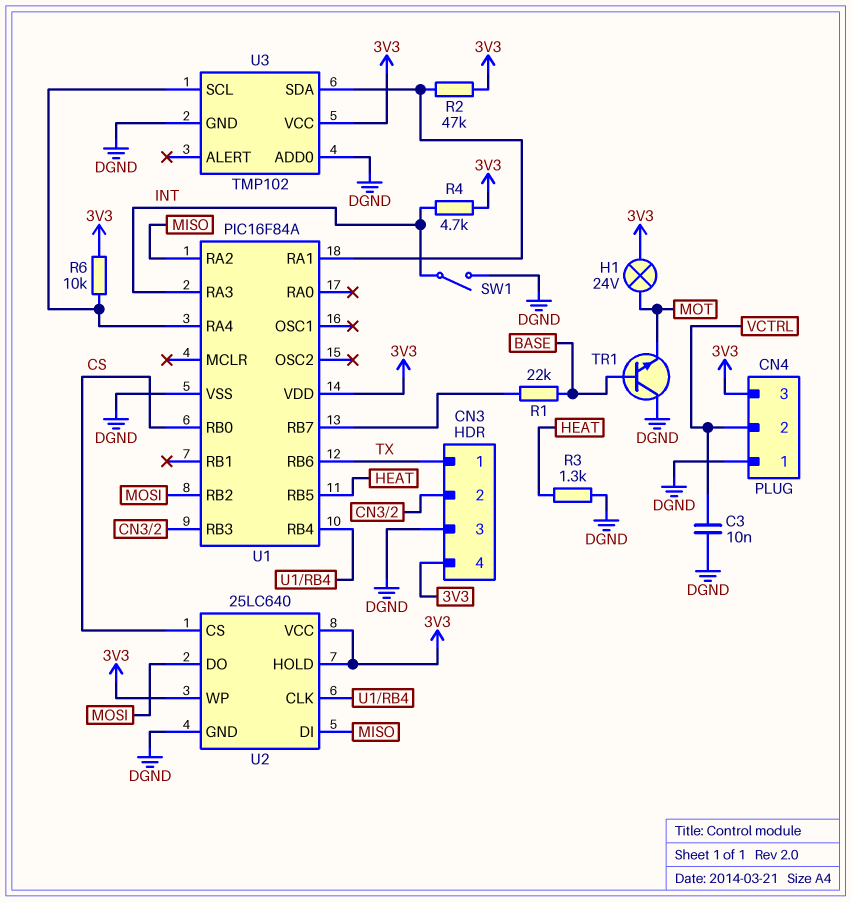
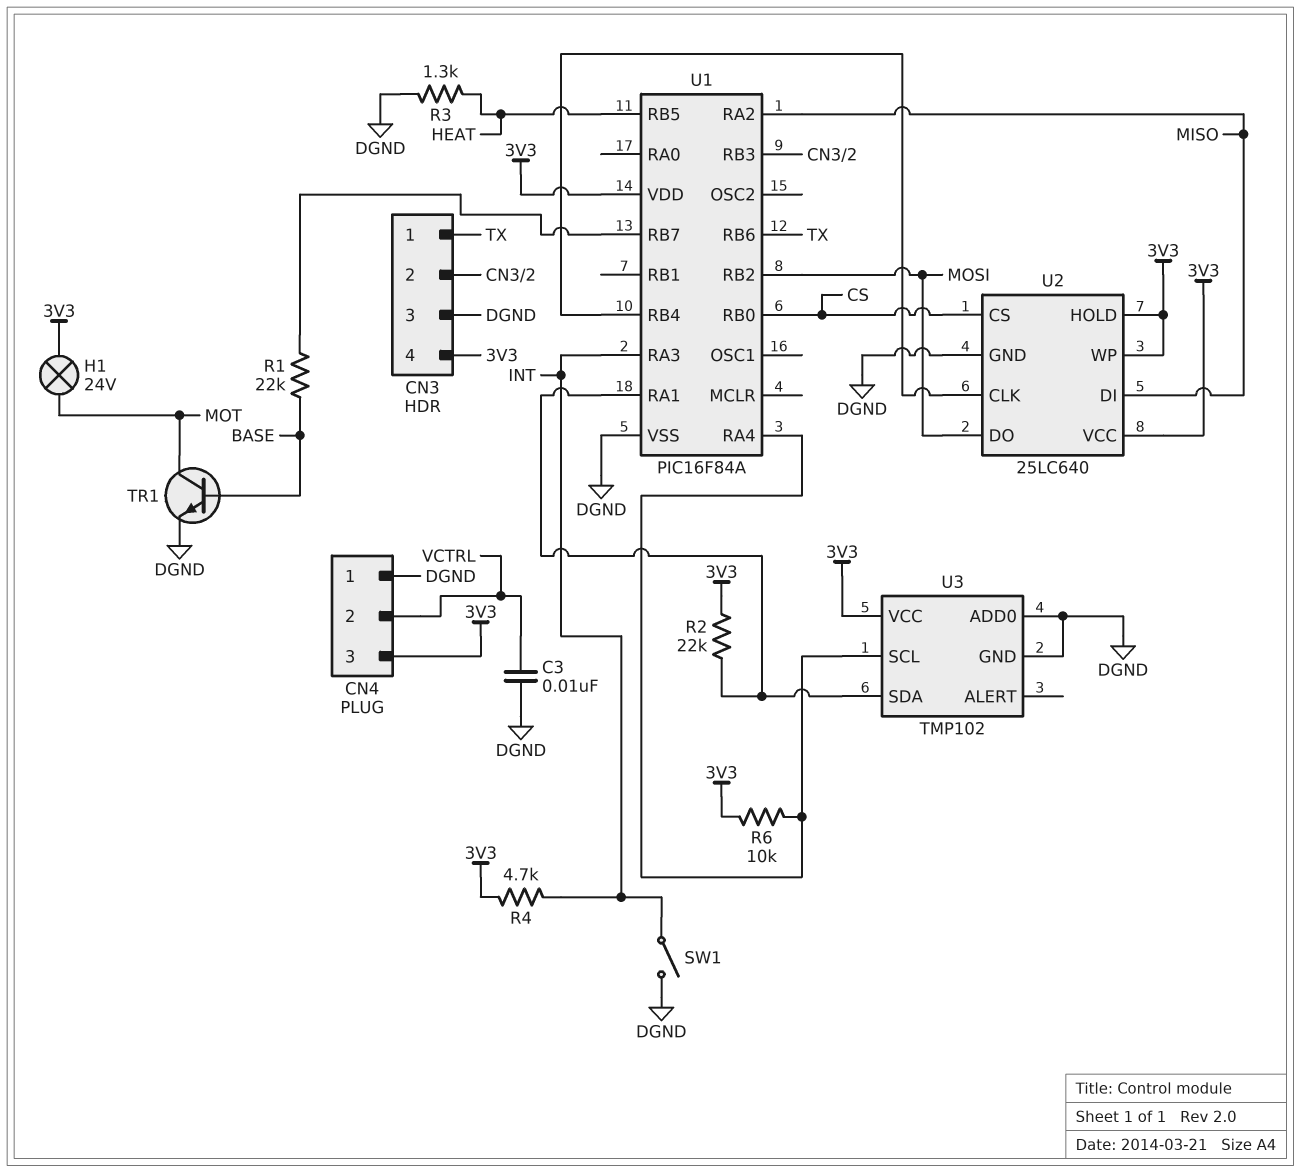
R2: 47k (3V3, U1/RA1) -> 22k (3V3, U1/RA1)
TR1: NPN (B BASE, C DGND, E MOT) -> NPN (B BASE, C MOT, E DGND)

